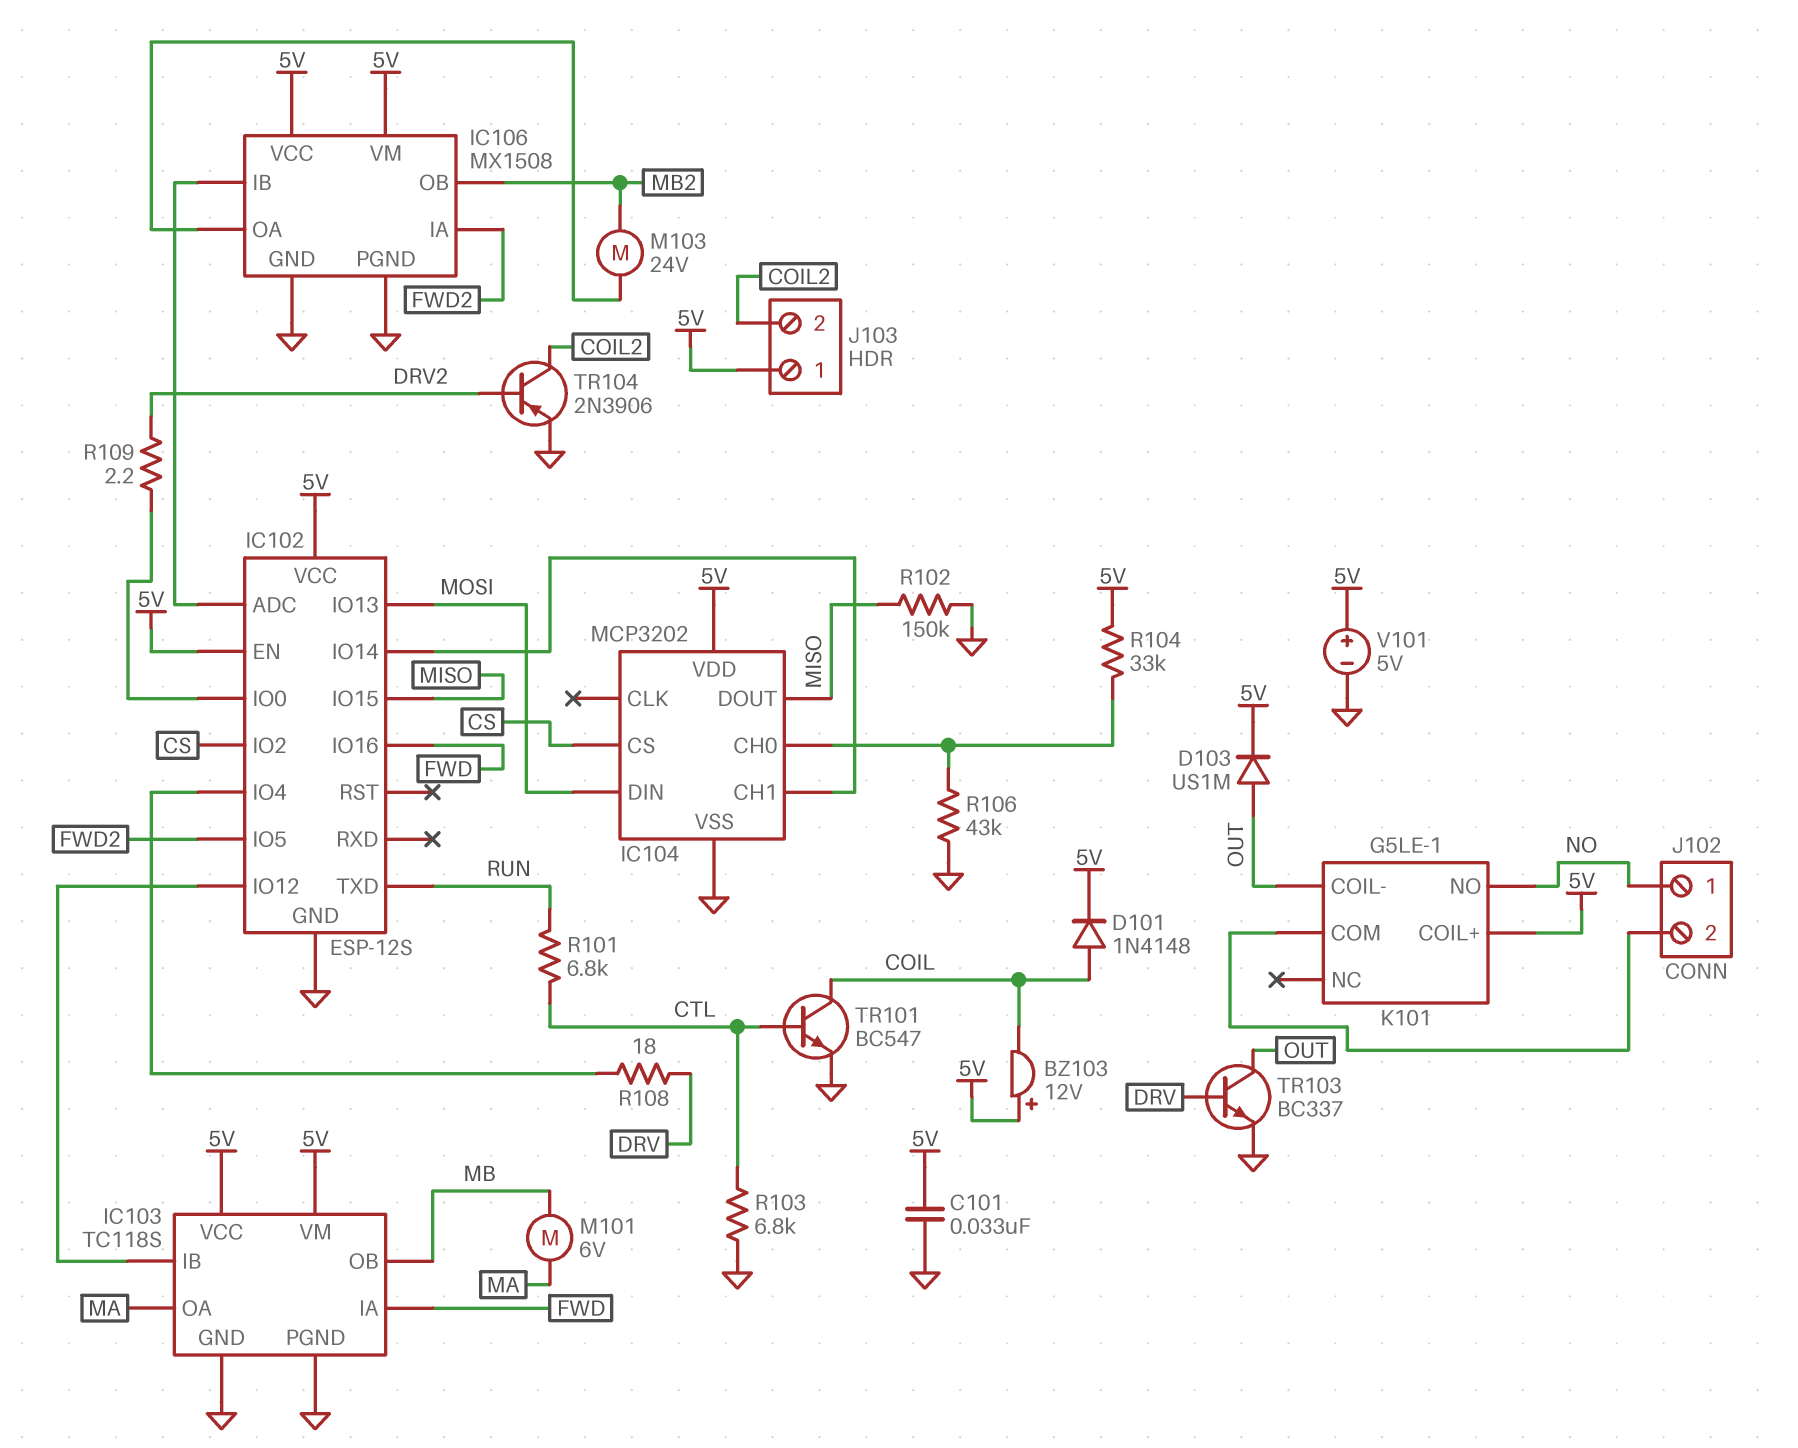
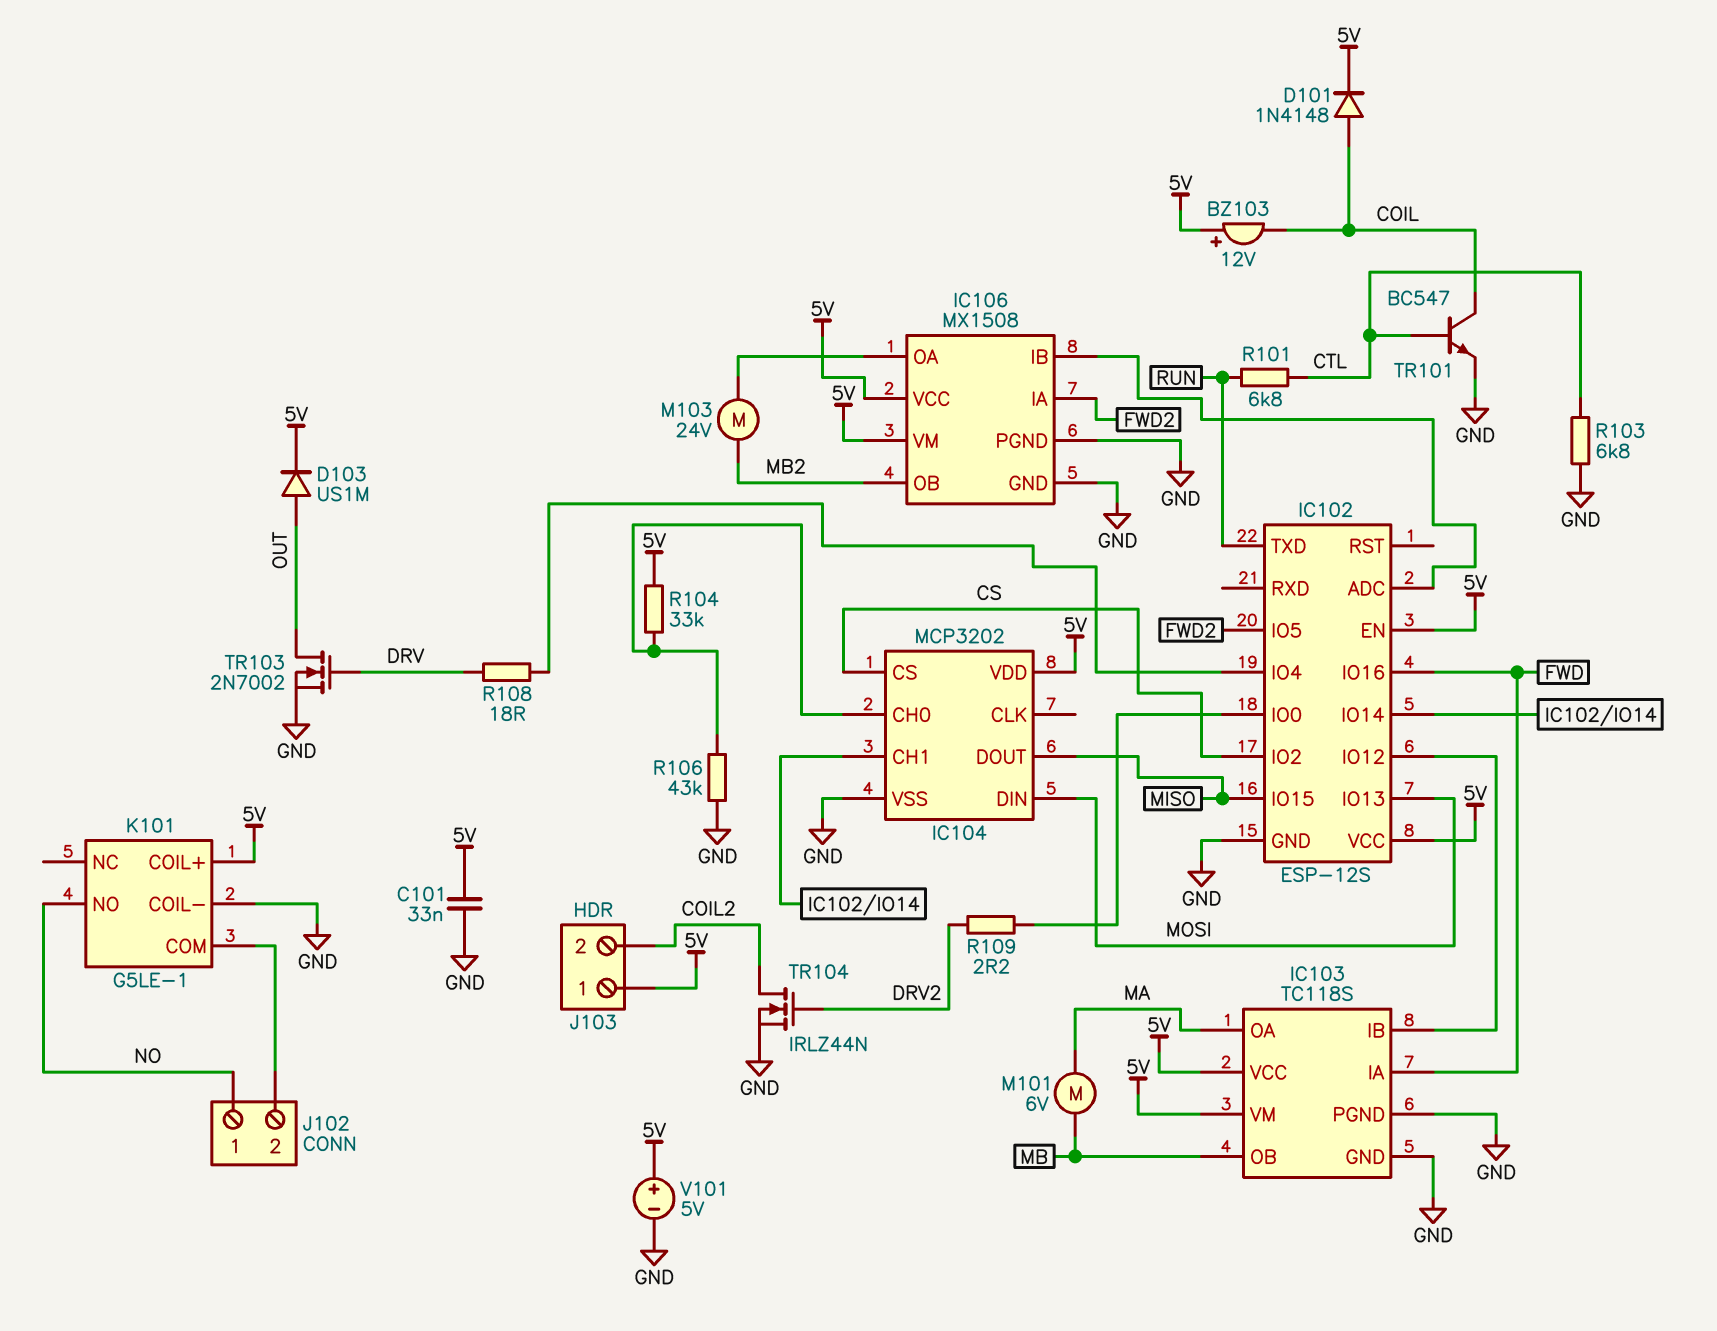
K101 pin COIL-: OUT -> GND
R102: 150k (GND, MISO) -> none
TR103: NPN BC337 (B DRV, C OUT, E GND) -> NMOS 2N7002 (G DRV, D OUT, S GND)
TR104: PNP 2N3906 (B DRV2, C COIL2, E GND) -> NMOS IRLZ44N (G DRV2, D COIL2, S GND)

